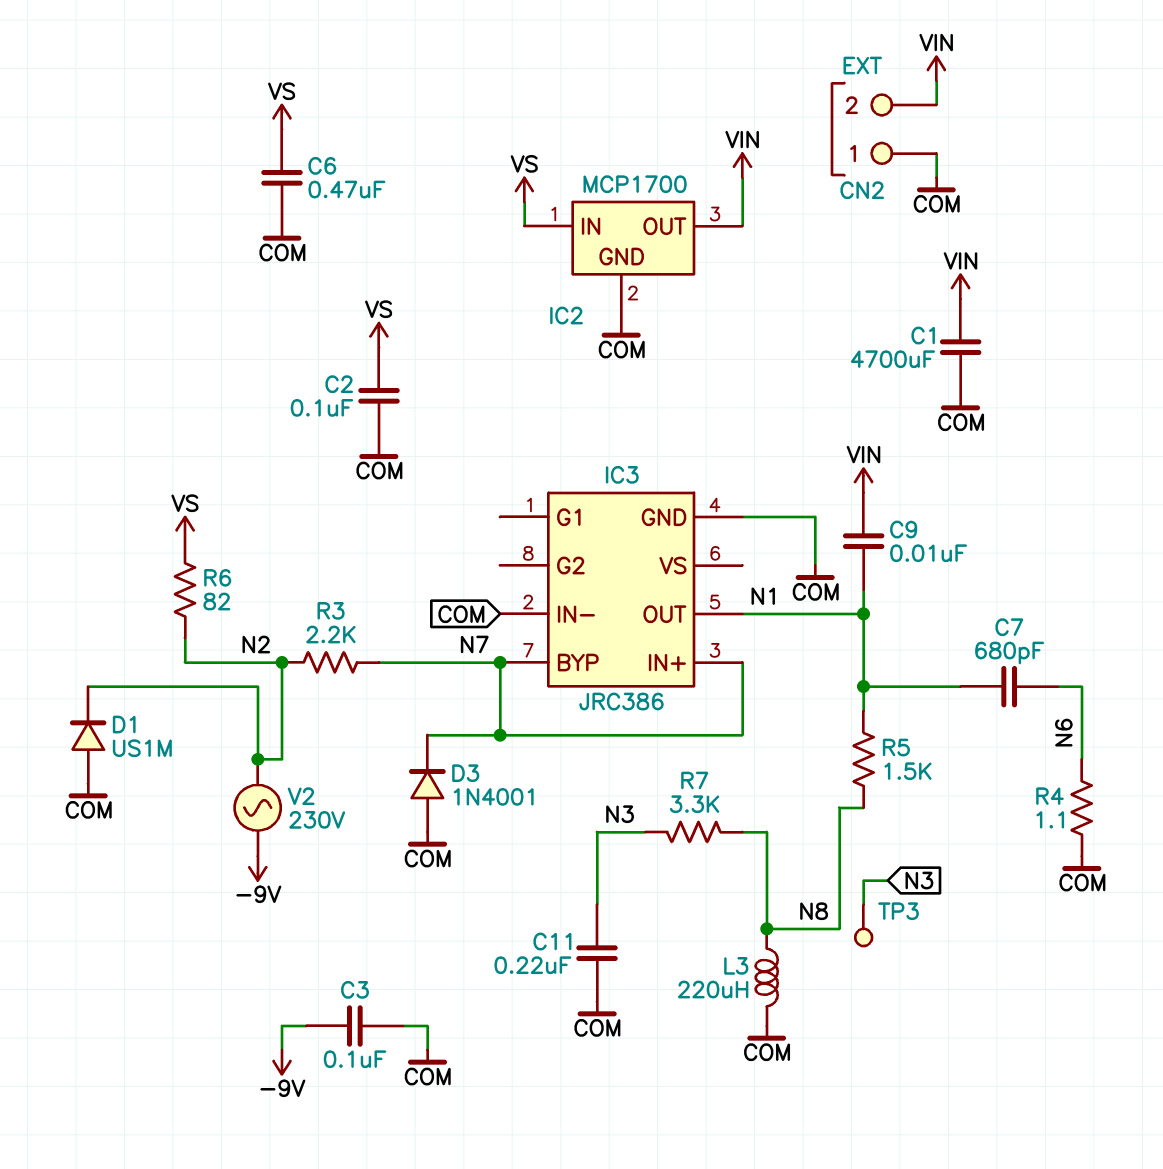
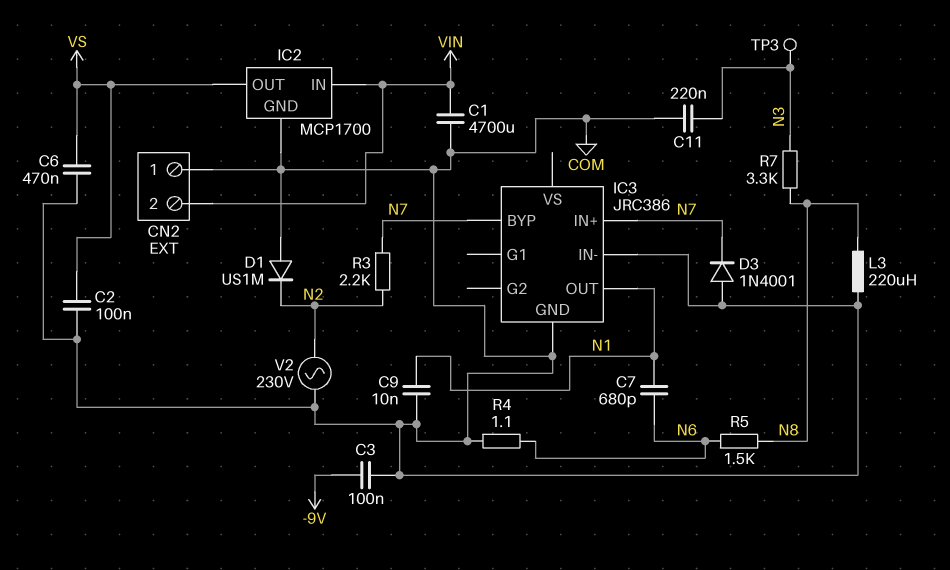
C9: 10nF (N1, VIN) -> 10nF (COM, N1)
IC2 pin IN: VS -> VIN
IC2 pin OUT: VIN -> VS
R5: 1.5k (N1, N8) -> 1.5k (N6, N8)
R6: 82 (N2, VS) -> none
V2: AC 230V (-9V, N2) -> AC 230V (COM, N2)

